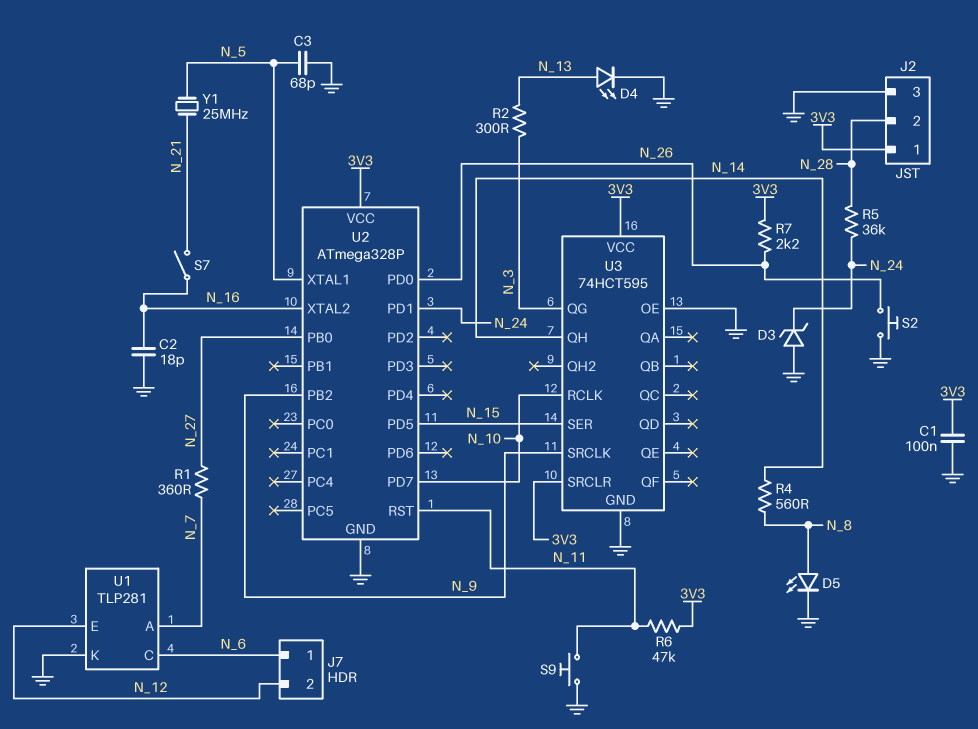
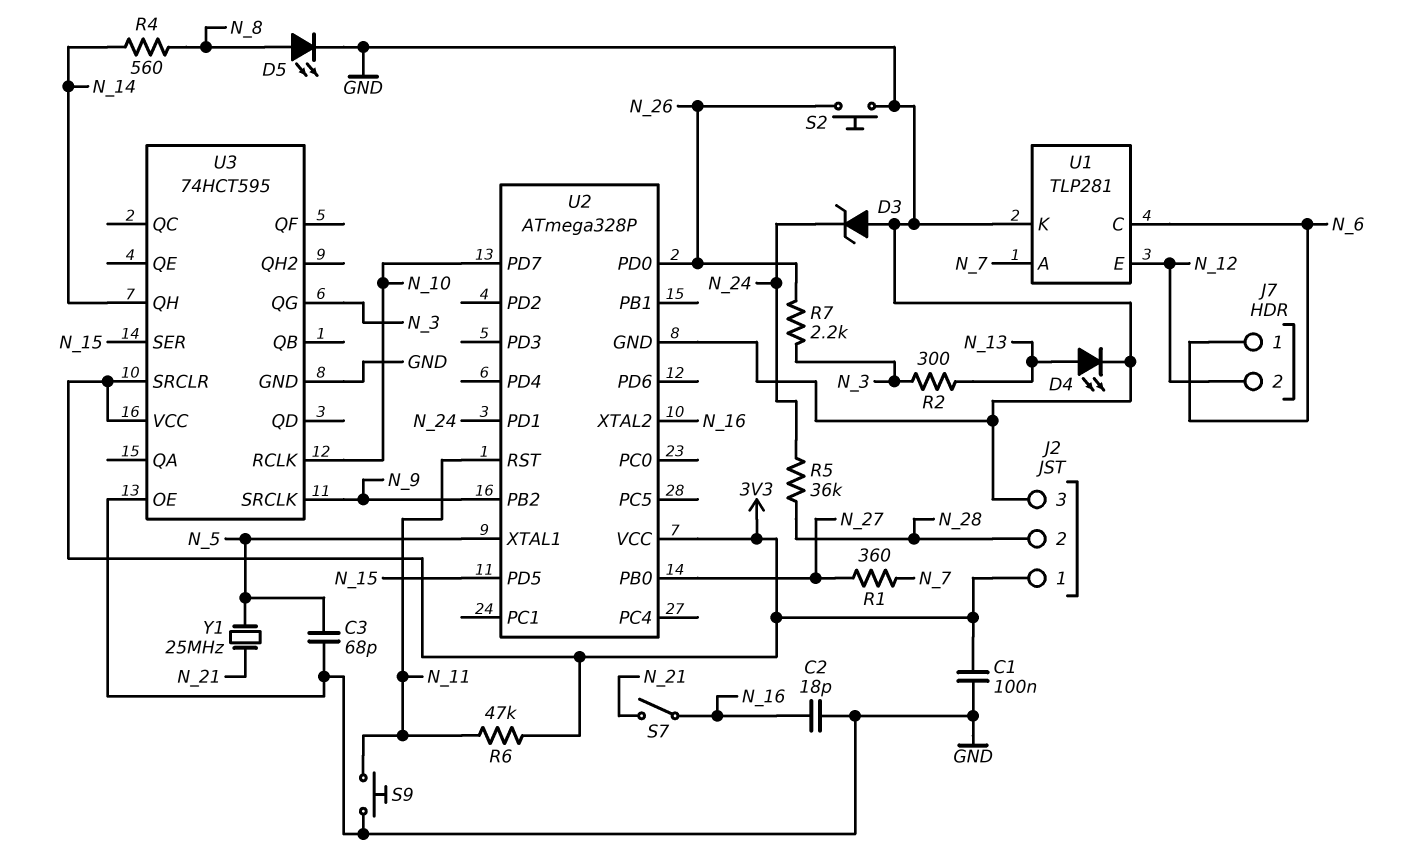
R7: 2.2k (3V3, N_26) -> 2.2k (N_3, N_26)

